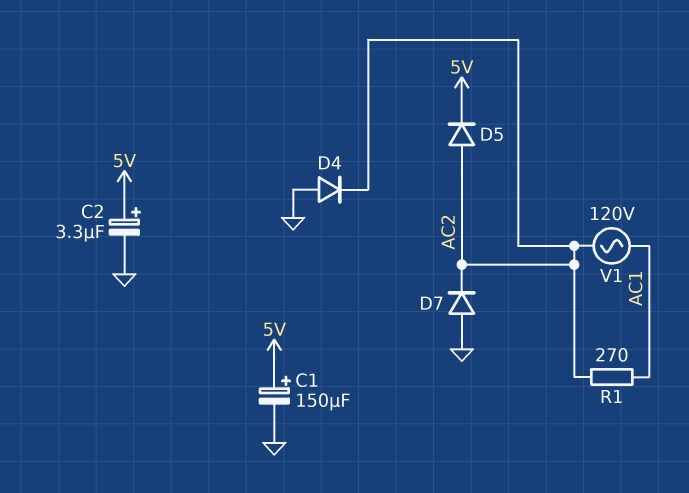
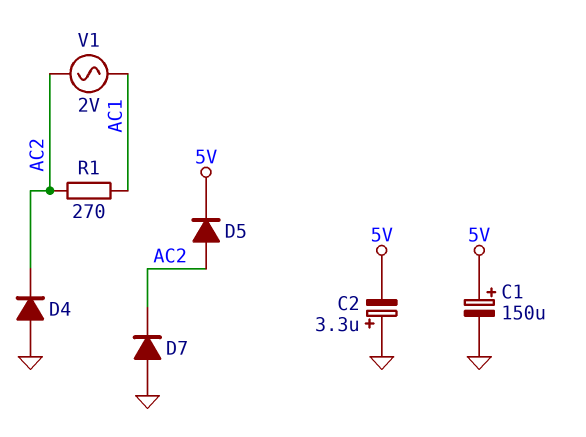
C2: 3.3uF (plus 5V, minus GND) -> 3.3uF (plus GND, minus 5V)
V1: AC 120V (AC1, AC2) -> AC 2V (AC1, AC2)

